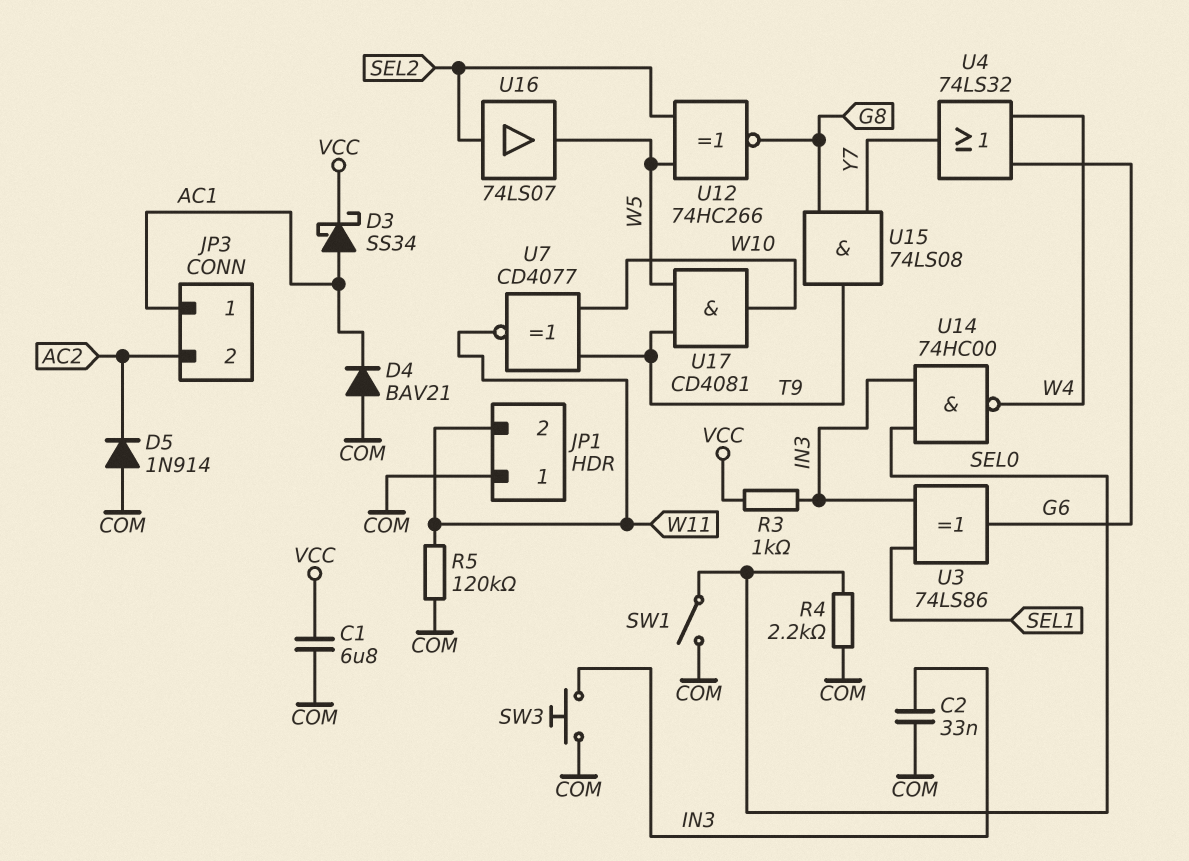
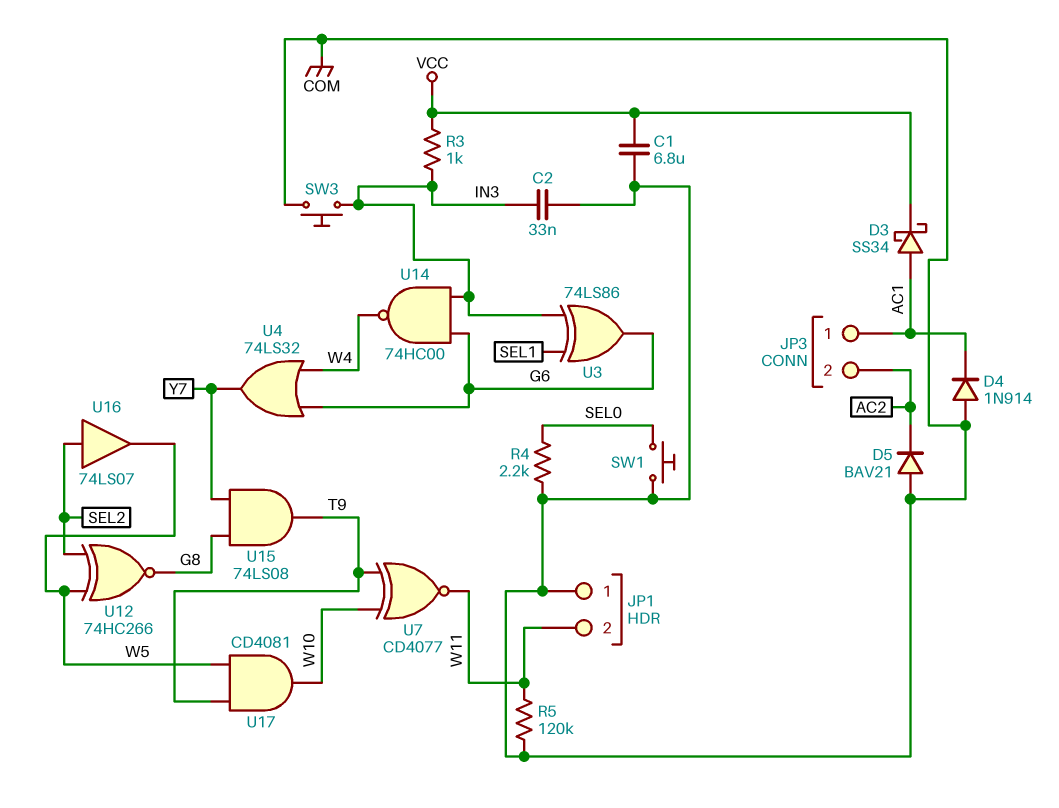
D4: diode BAV21 (A COM, K AC1) -> diode 1N914 (A COM, K AC1)
D5: diode 1N914 (A COM, K AC2) -> diode BAV21 (A COM, K AC2)
SW1: switch (COM, SEL0) -> button (COM, SEL0)
U14: NAND 74HC00 (in IN3, in SEL0, out W4) -> NAND 74HC00 (in G6, in IN3, out W4)

